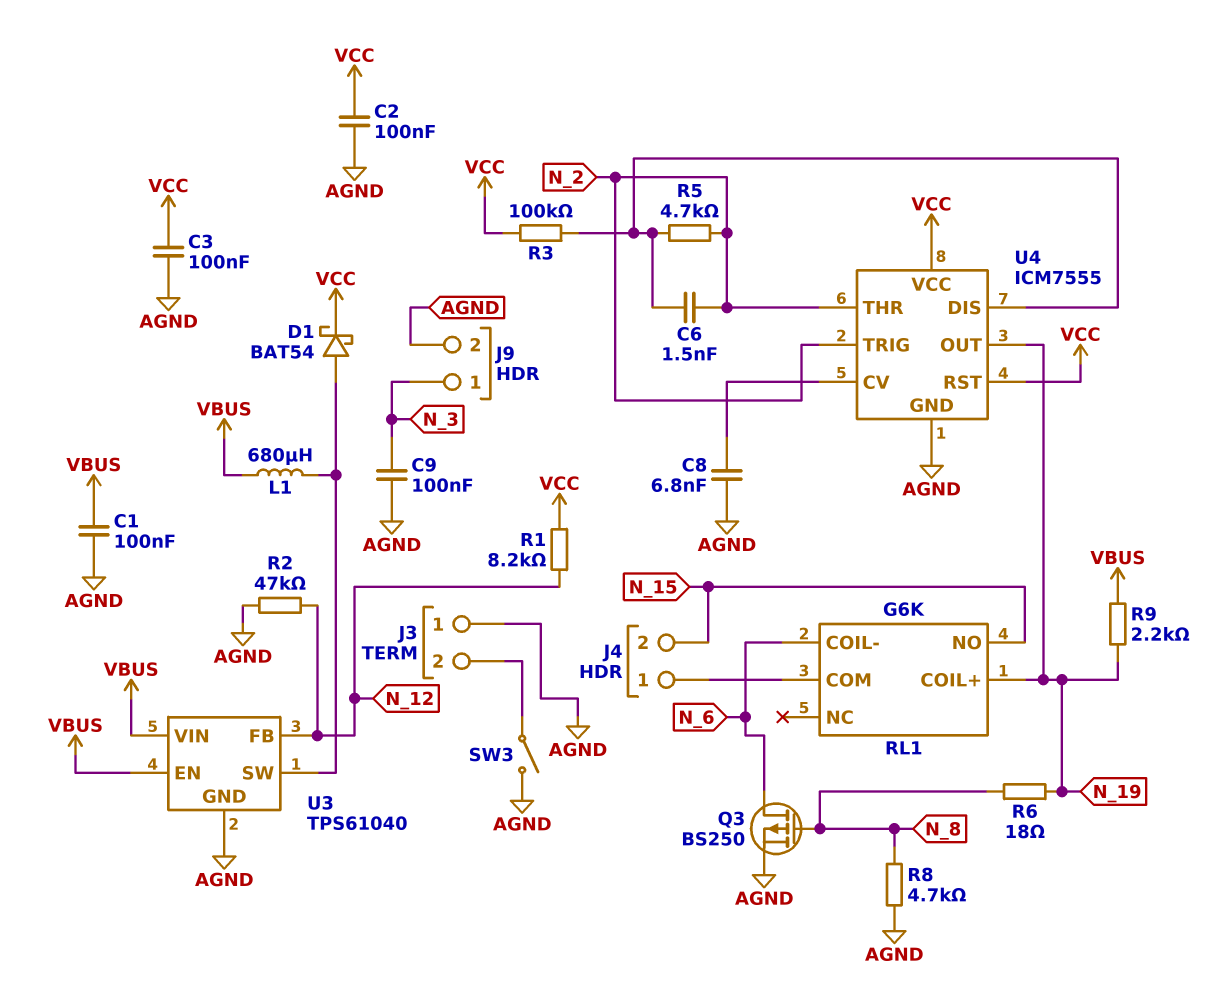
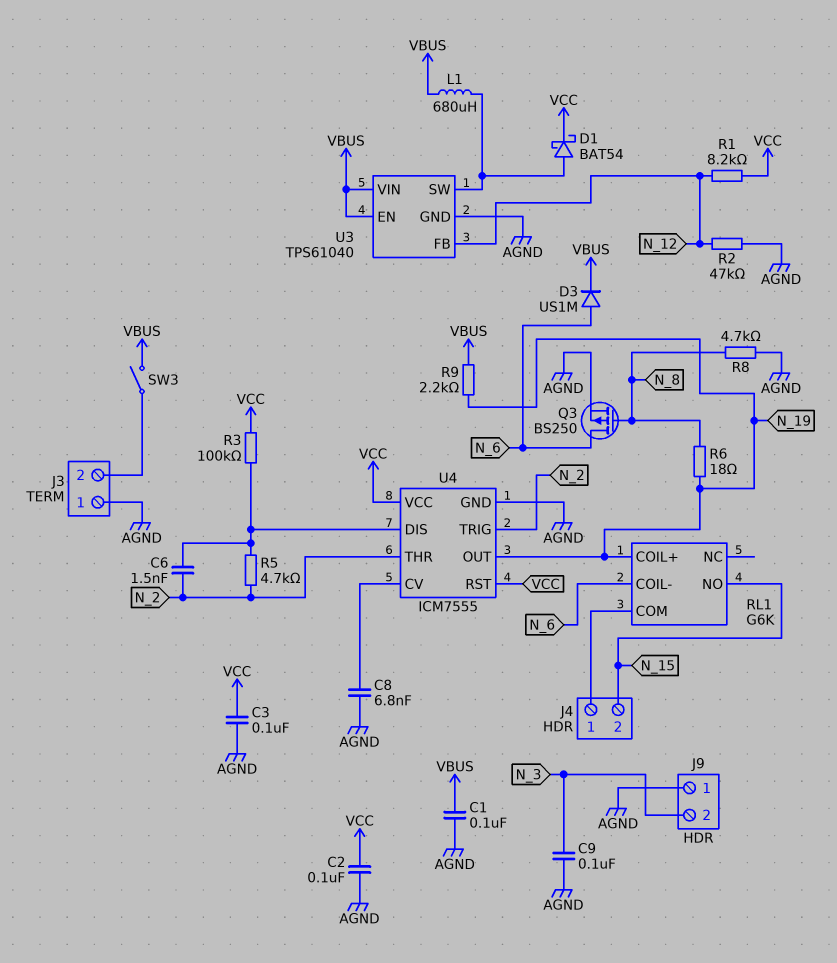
D3: none -> diode US1M (A N_6, K VBUS)
J9 pin 1: N_3 -> AGND
J9 pin 2: AGND -> N_3
SW3: switch (AGND, J3/2) -> switch (J3/2, VBUS)

